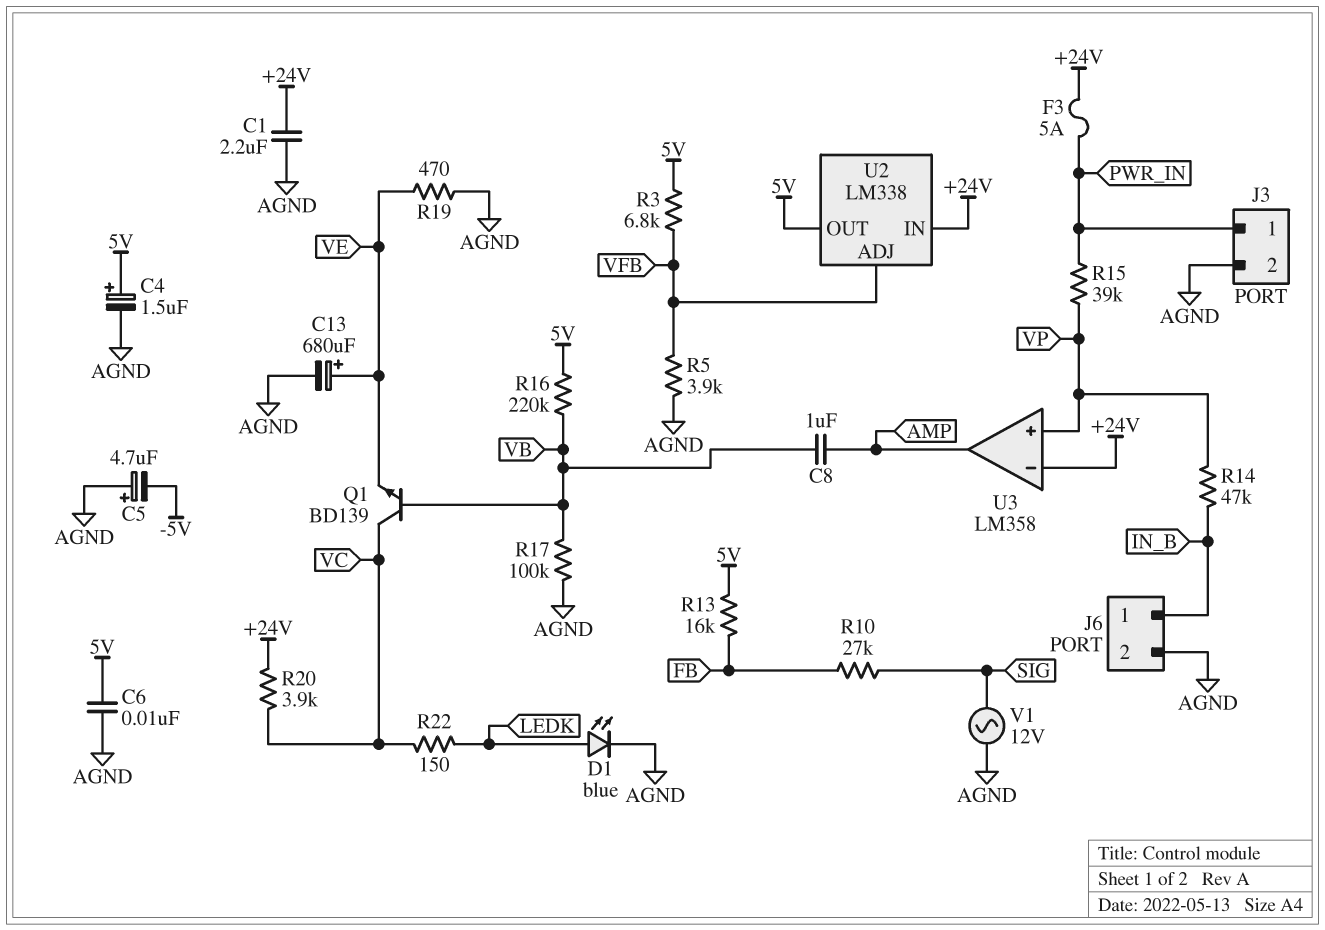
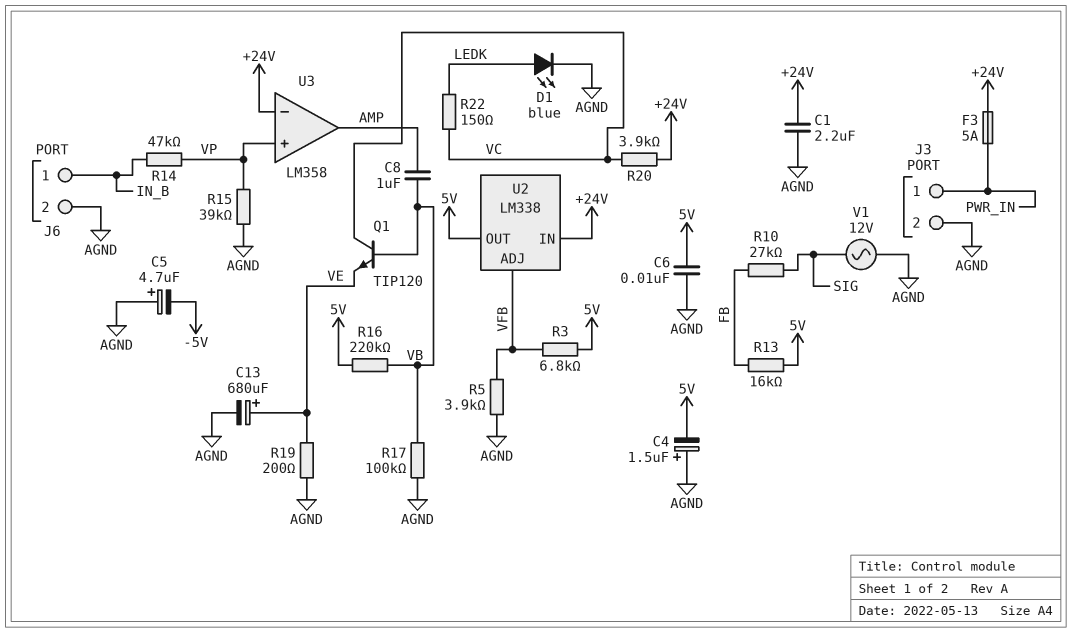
C4: 1.5uF (plus 5V, minus AGND) -> 1.5uF (plus AGND, minus 5V)
Q1: NPN BD139 (B VB, C VC, E VE) -> NPN TIP120 (B VB, C VC, E VE)
R15: 39k (PWR_IN, VP) -> 39k (AGND, VP)
R19: 470 (AGND, VE) -> 200 (AGND, VE)

